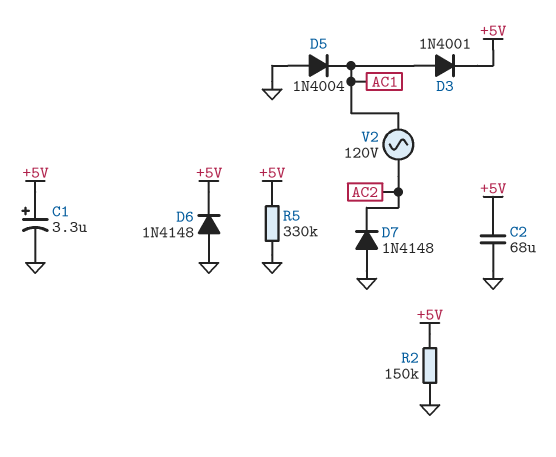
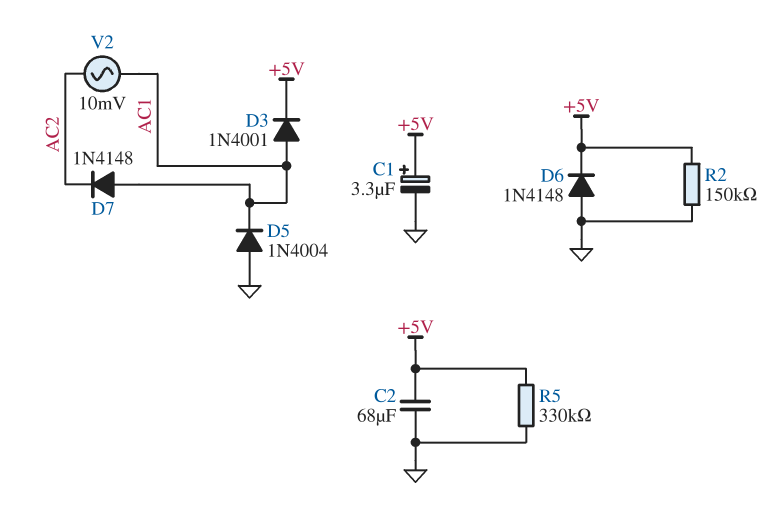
D7: diode 1N4148 (A GND, K AC2) -> diode 1N4148 (A AC1, K AC2)
V2: AC 120V (AC1, AC2) -> AC 10mV (AC1, AC2)

